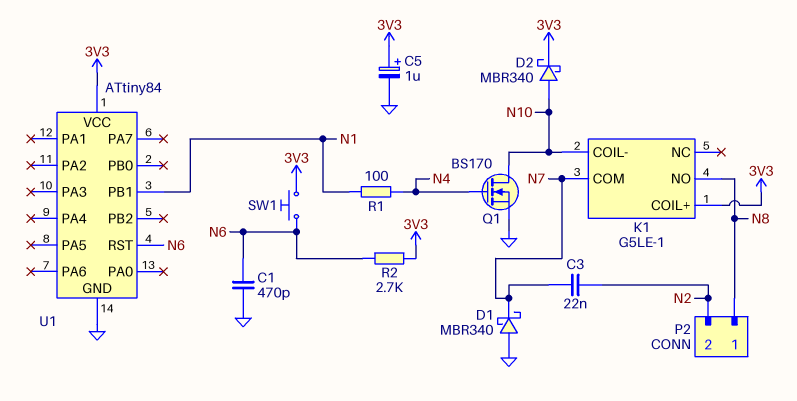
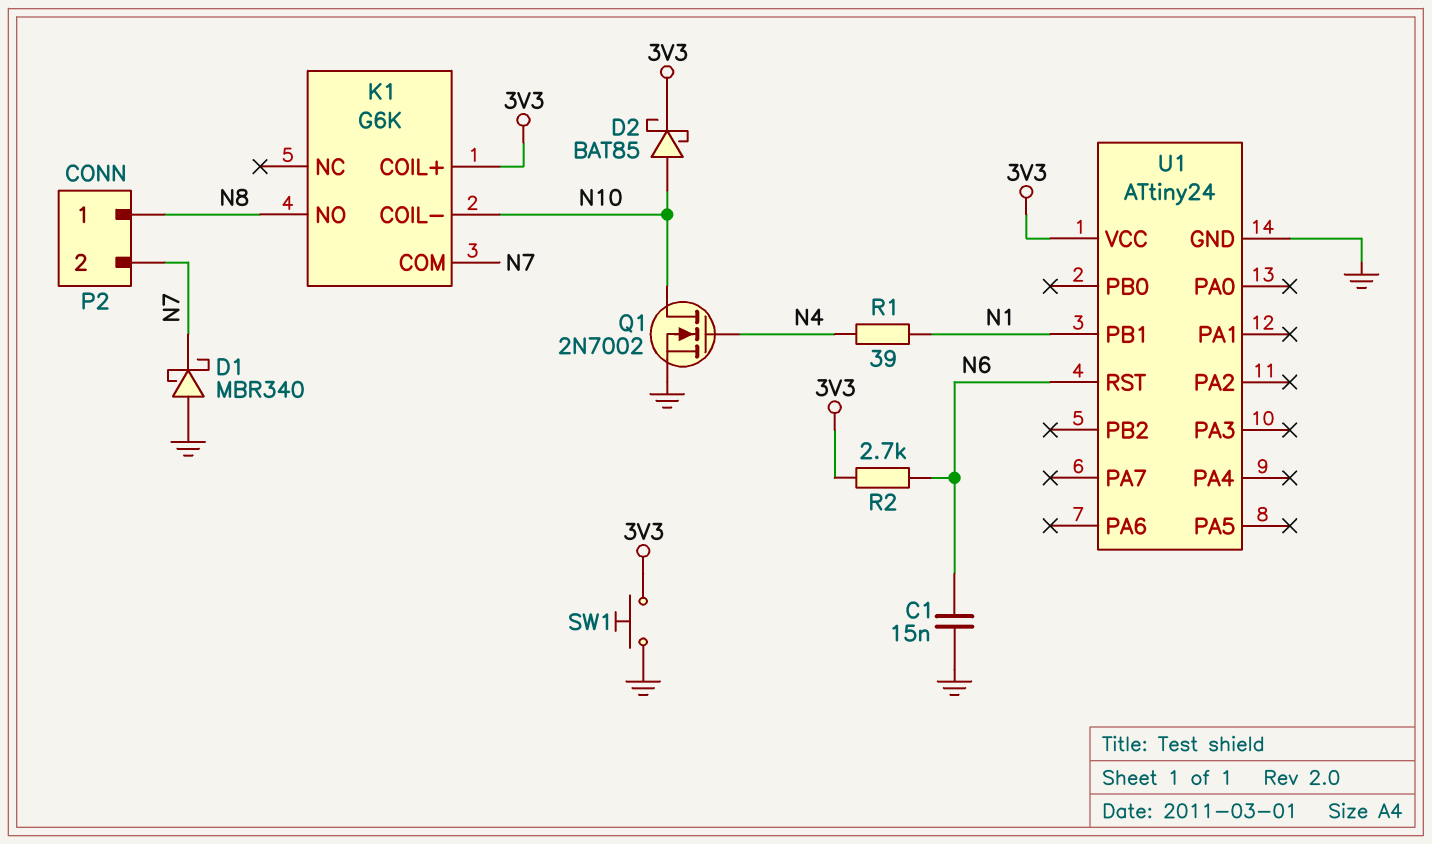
C1: 470pF (GND, N6) -> 15nF (GND, N6)
C3: 22nF (N2, N7) -> none
C5: 1uF (plus 3V3, minus GND) -> none
D2: schottky MBR340 (A N10, K 3V3) -> schottky BAT85 (A N10, K 3V3)
K1: G5LE-1 -> G6K
P2 pin 2: N2 -> N7
Q1: NMOS BS170 (G N4, D N10, S GND) -> NMOS 2N7002 (G N4, D N10, S GND)
R1: 100 (N1, N4) -> 39 (N1, N4)
SW1: button (3V3, N6) -> button (3V3, GND)
U1: ATtiny84 -> ATtiny24

